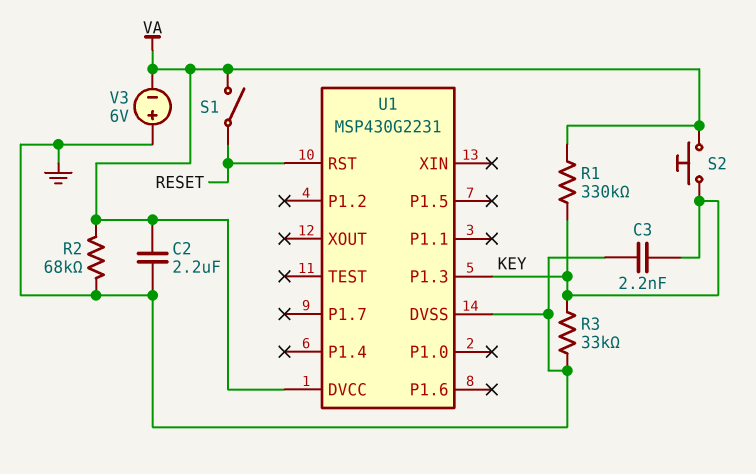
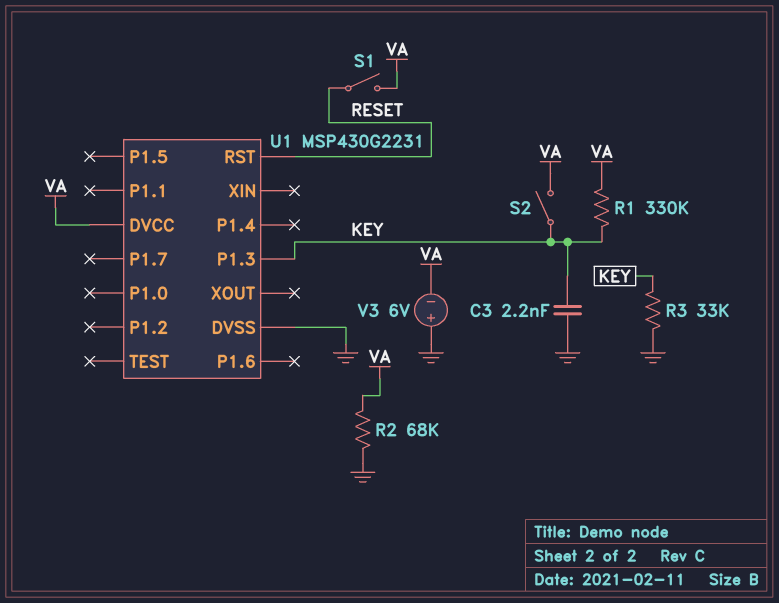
C2: 2.2uF (GND, VA) -> none
S2: button (KEY, VA) -> switch (KEY, VA)

